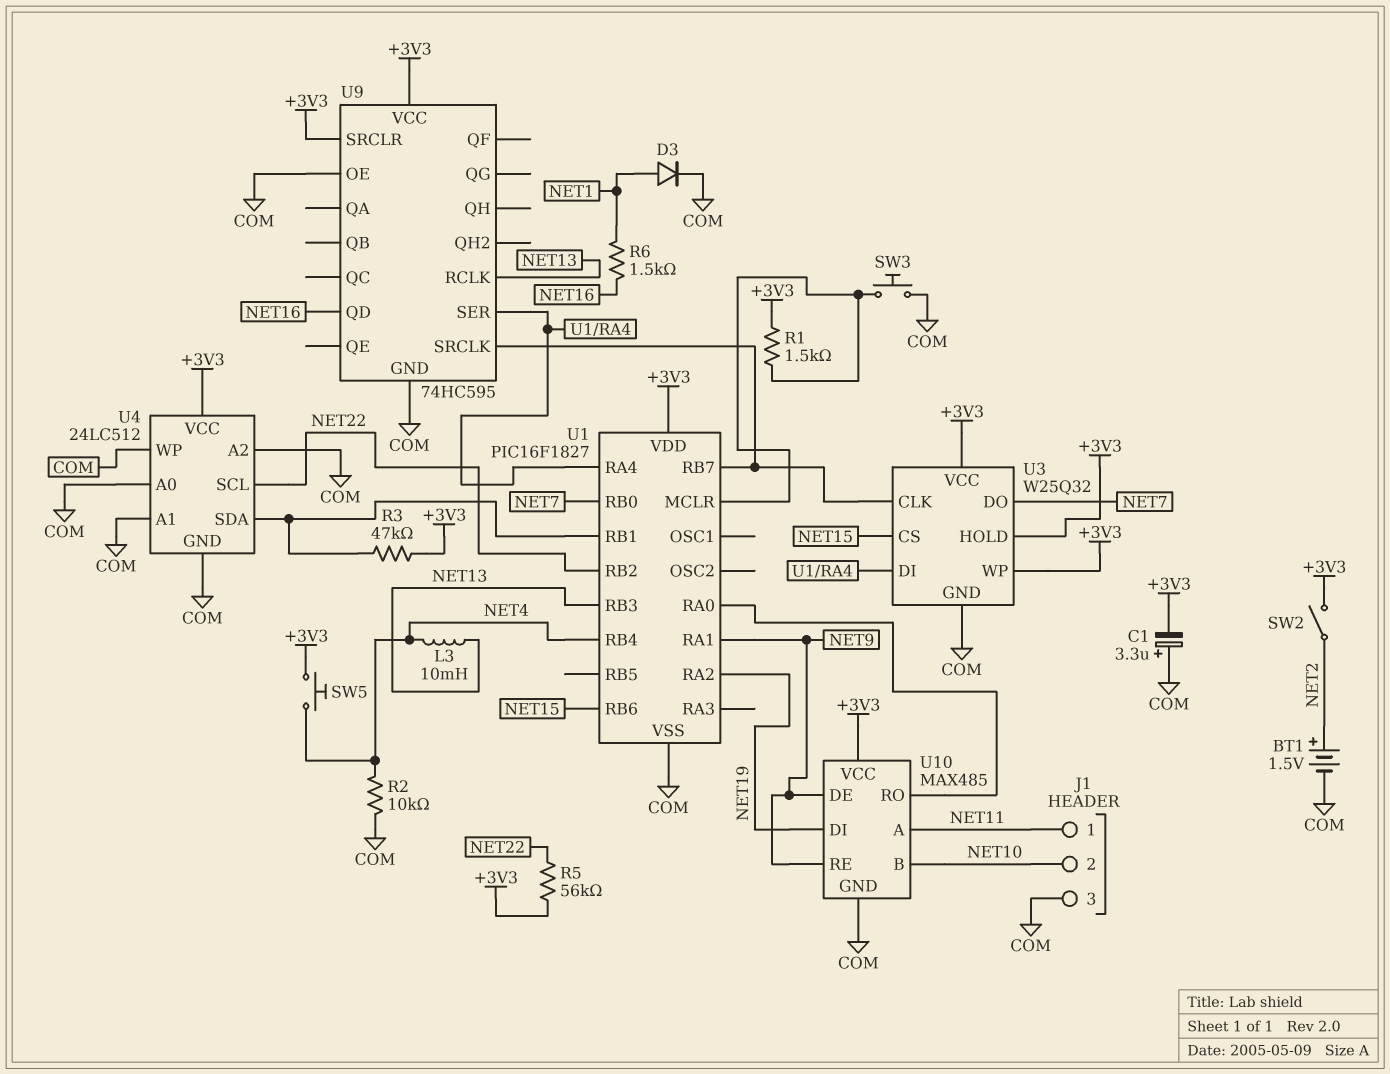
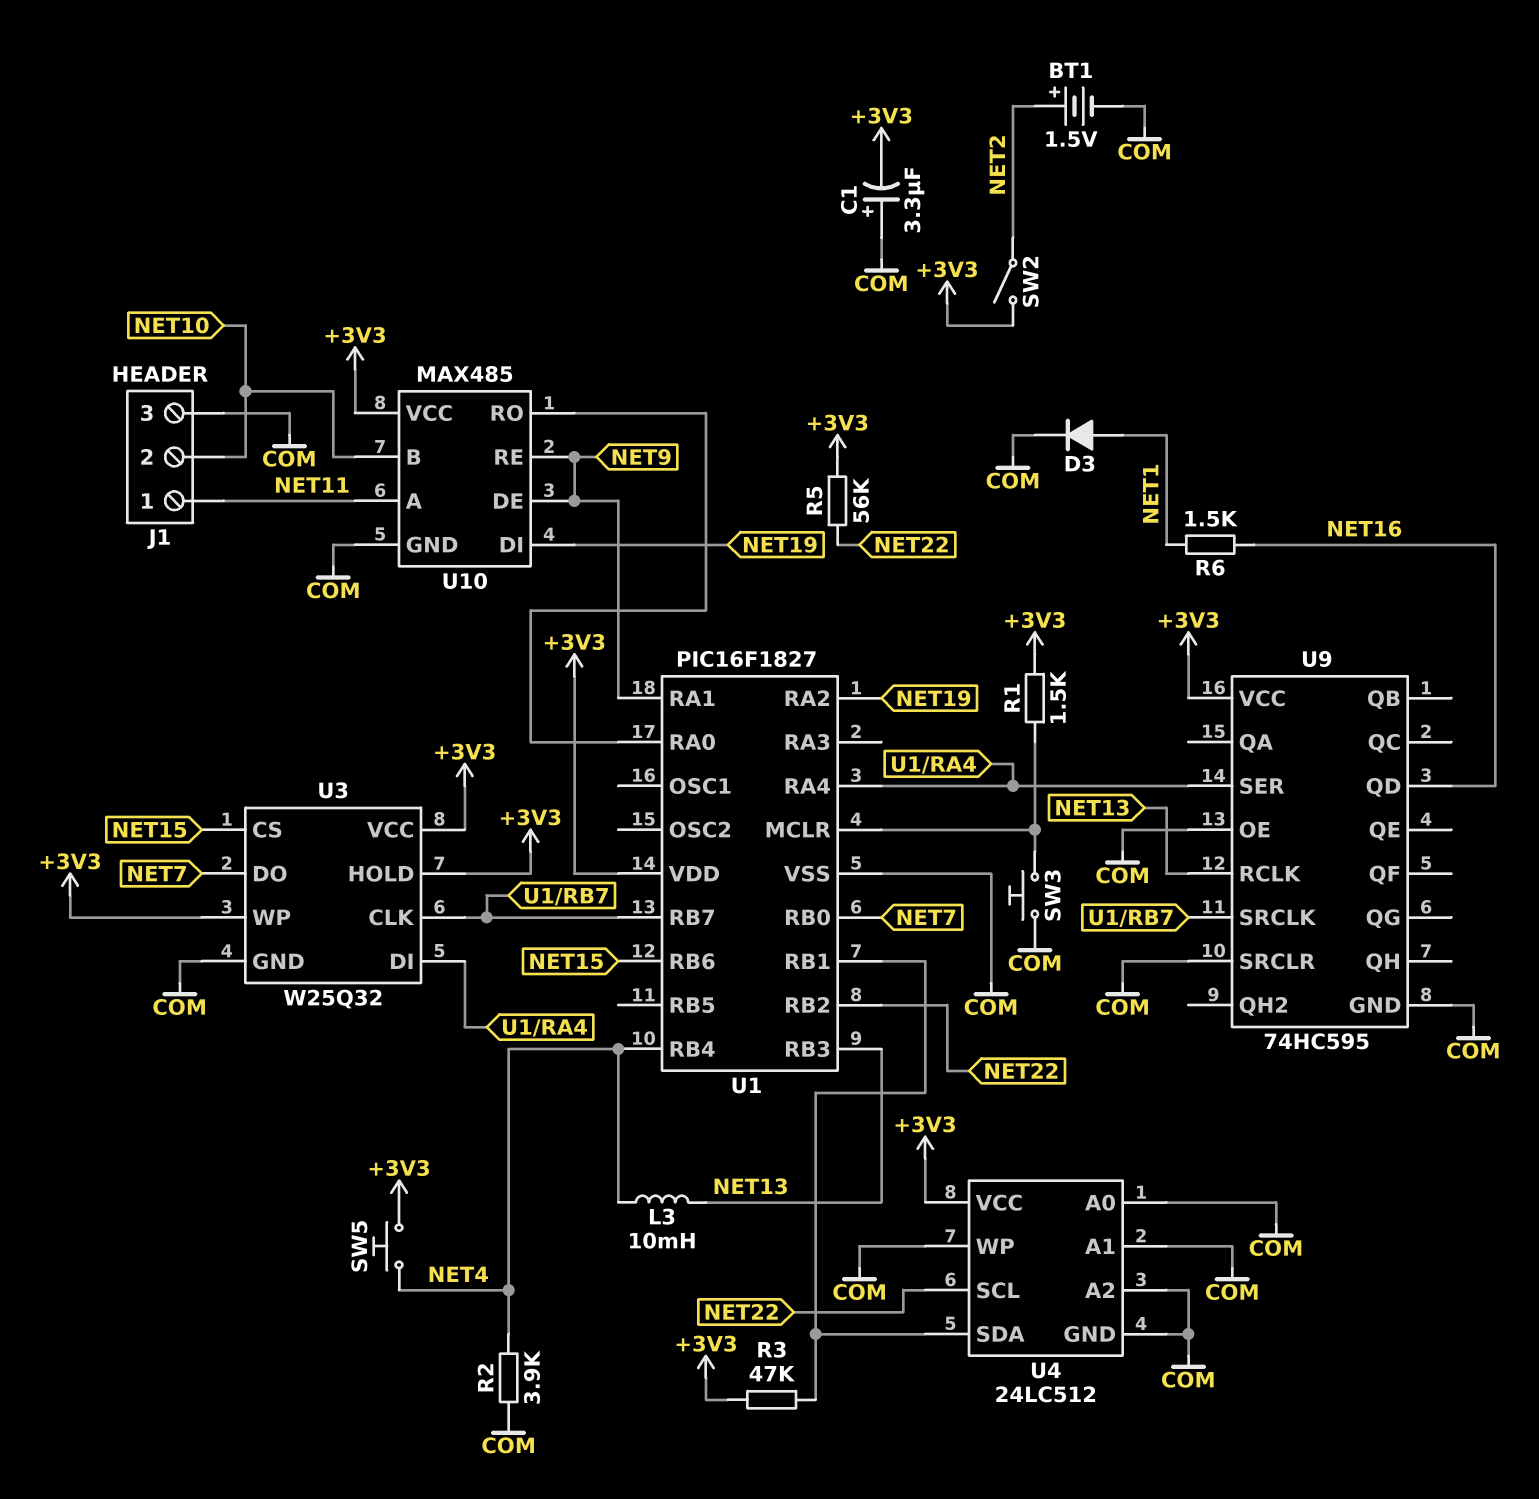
R2: 10k (COM, NET4) -> 3.9k (COM, NET4)
U9 pin SRCLR: +3V3 -> COM

